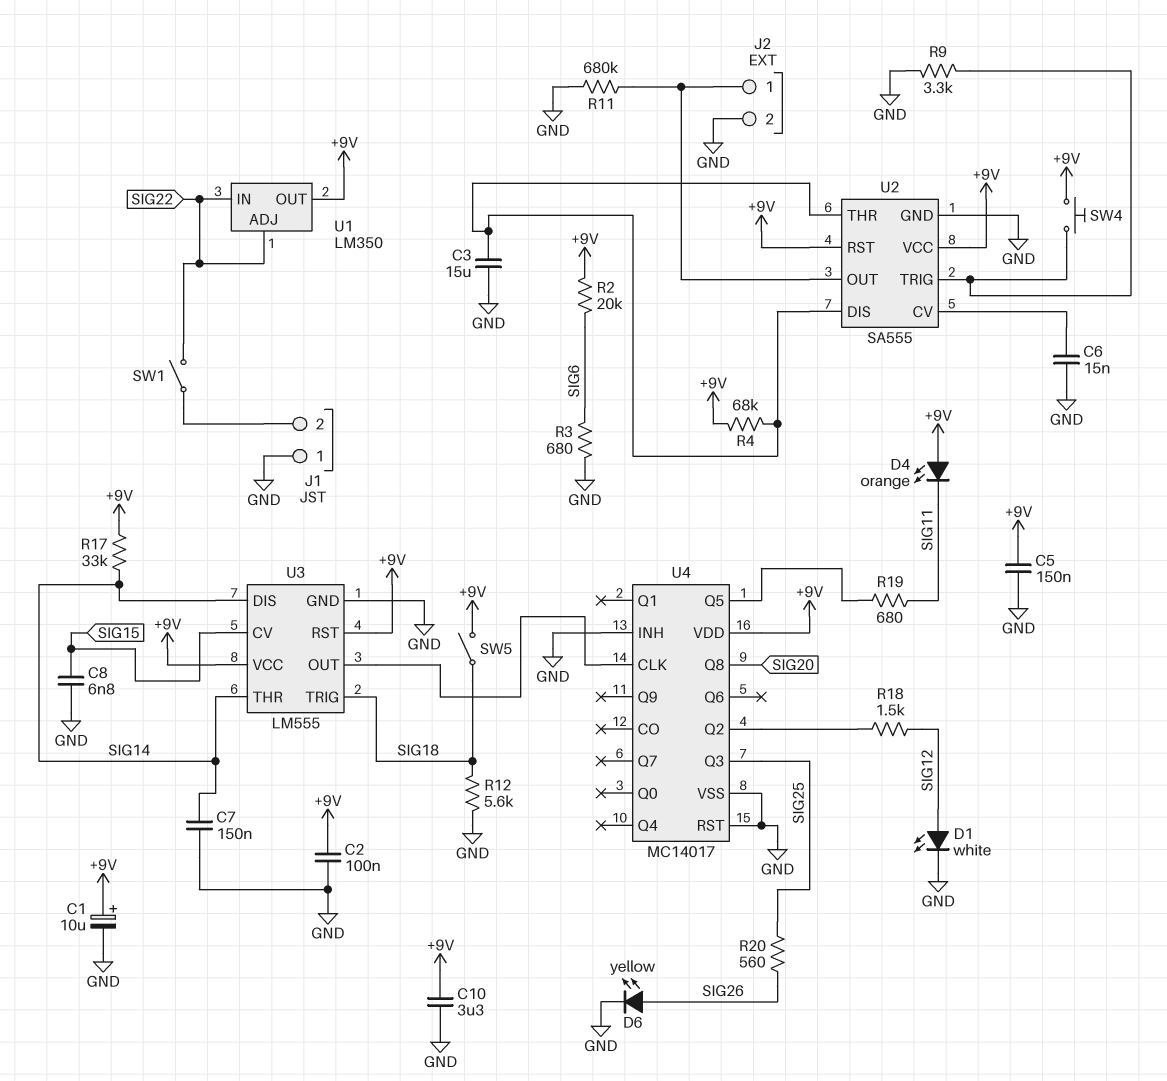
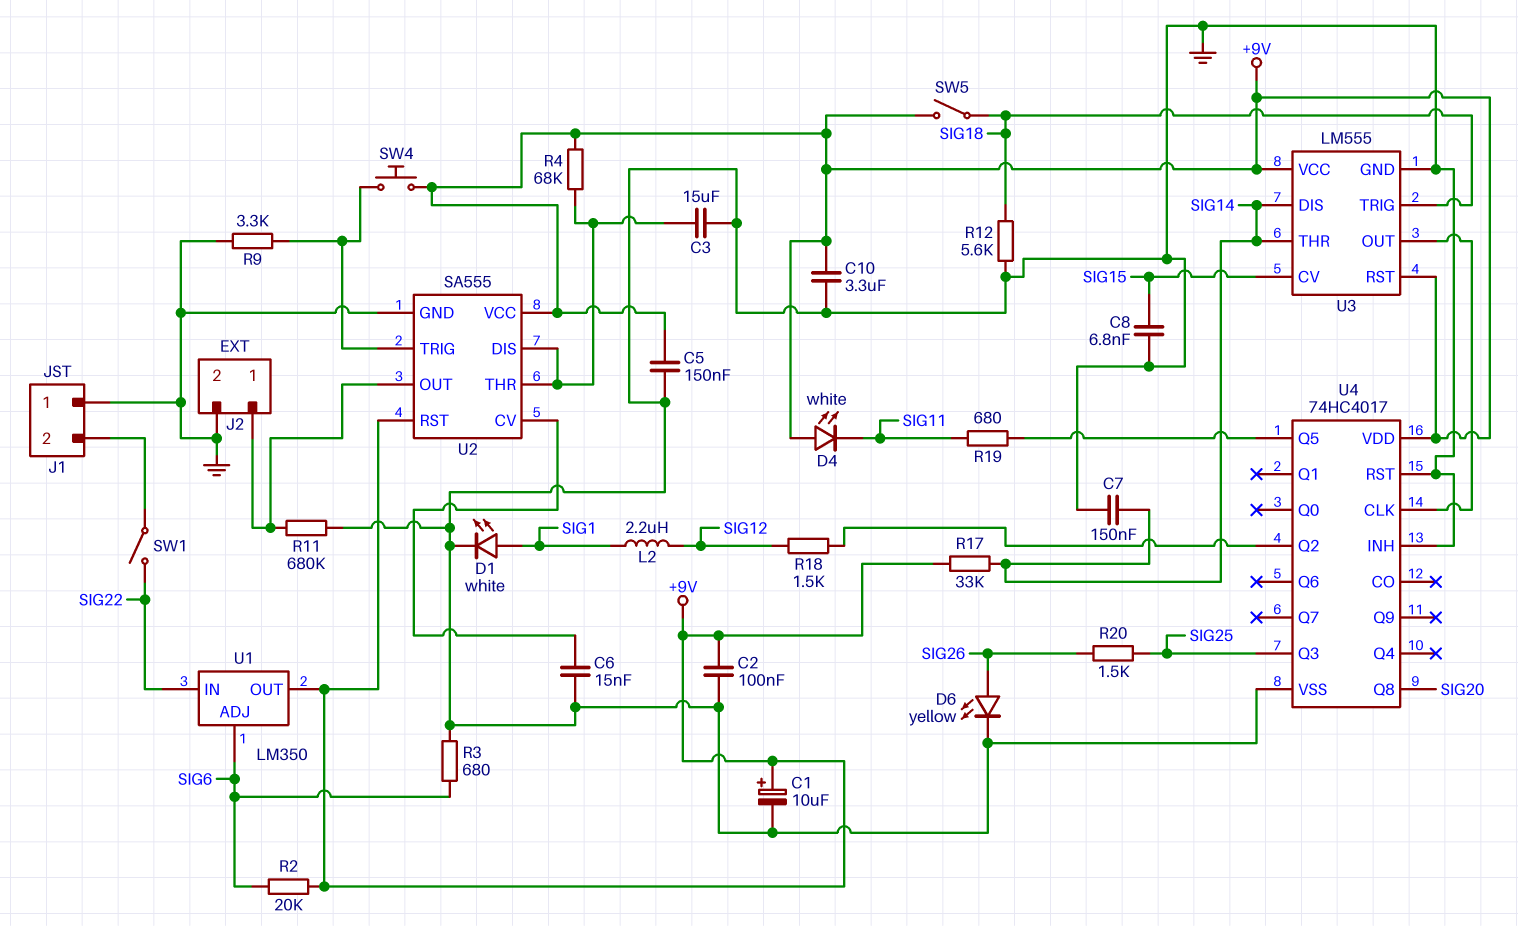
D1: LED white (A SIG12, K GND) -> LED white (A SIG1, K GND)
D4: LED orange (A +9V, K SIG11) -> LED white (A +9V, K SIG11)
L2: none -> 2.2uH (SIG1, SIG12)
R20: 560 (SIG25, SIG26) -> 1.5k (SIG25, SIG26)
U1 pin ADJ: SIG22 -> SIG6
U4: MC14017 -> 74HC4017

